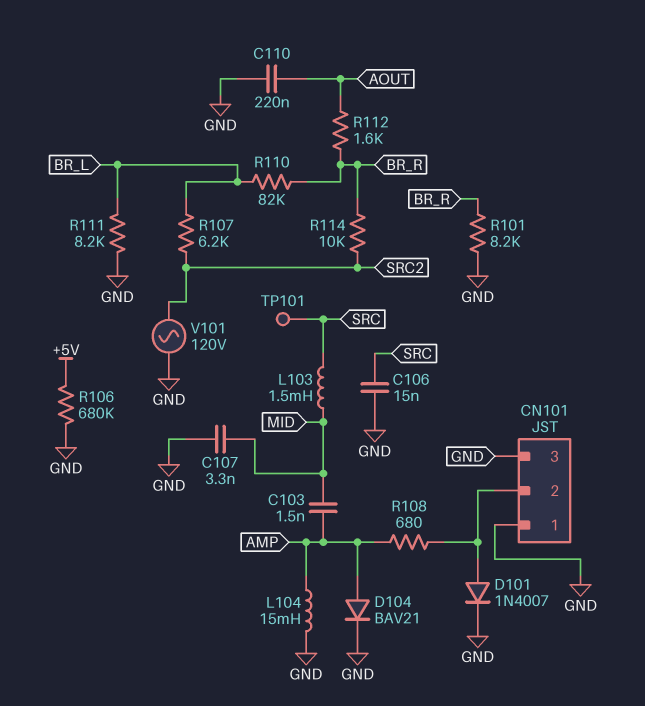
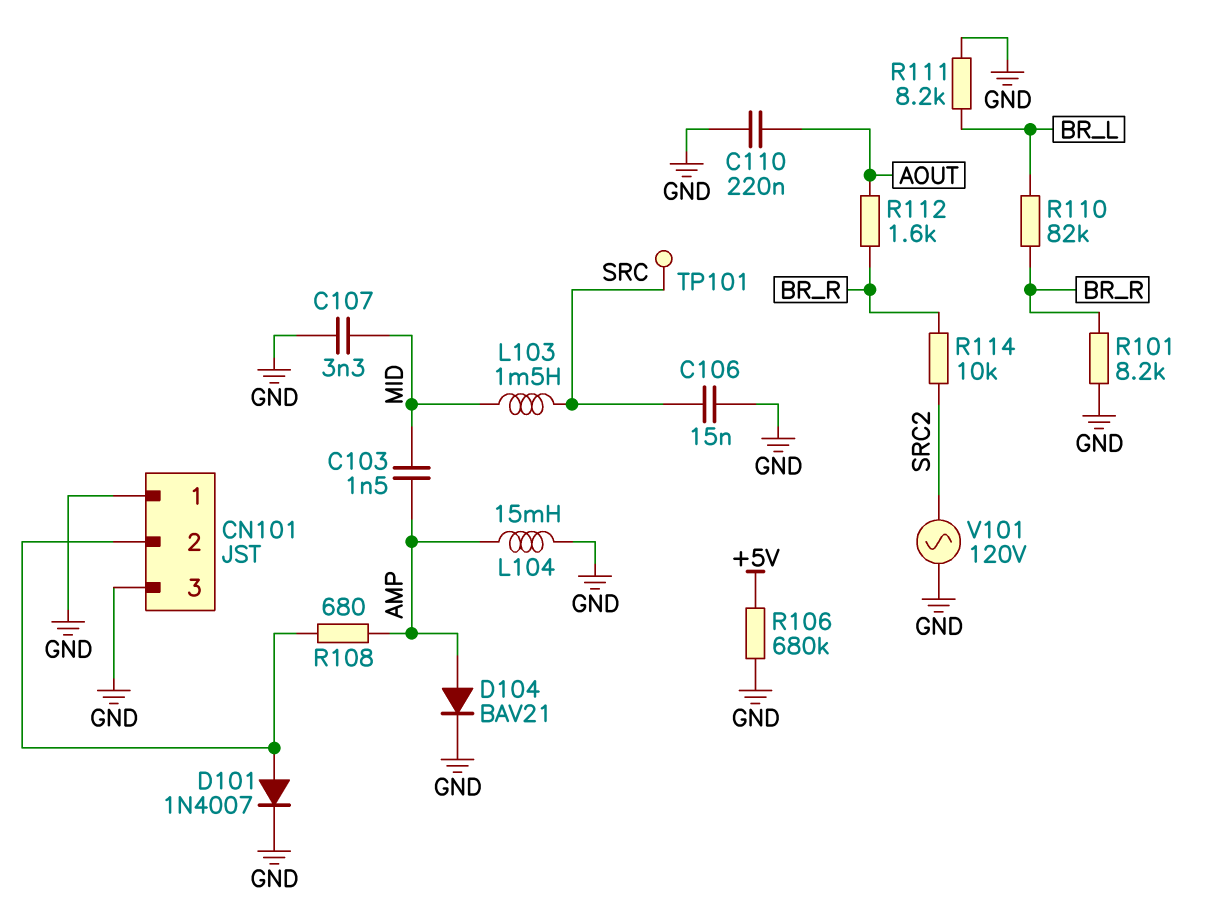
R107: 6.2k (BR_L, SRC2) -> none

